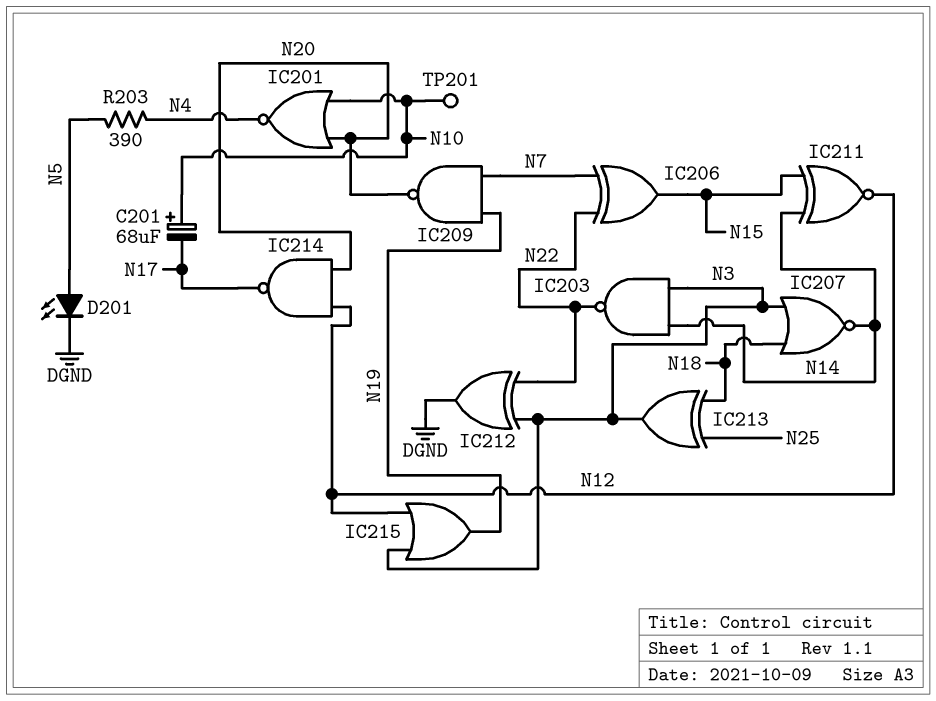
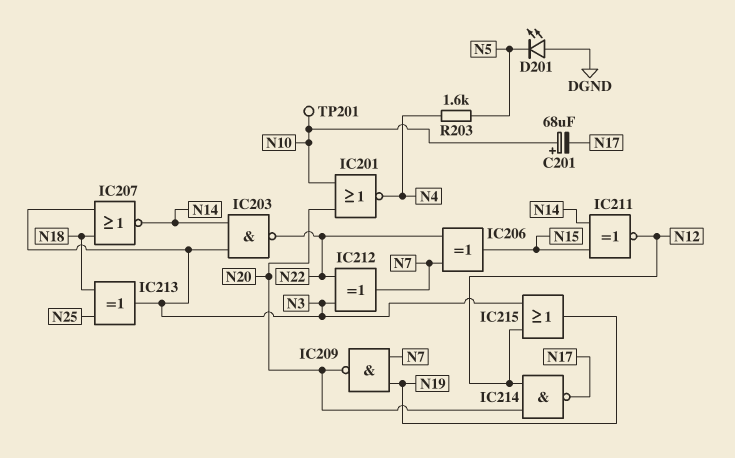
D201: LED (A N5, K DGND) -> LED (A DGND, K N5)
IC212: XOR (in N3, in N22, out DGND) -> XOR (in N3, in N22, out N7)
R203: 390 (N4, N5) -> 1.6k (N4, N5)

